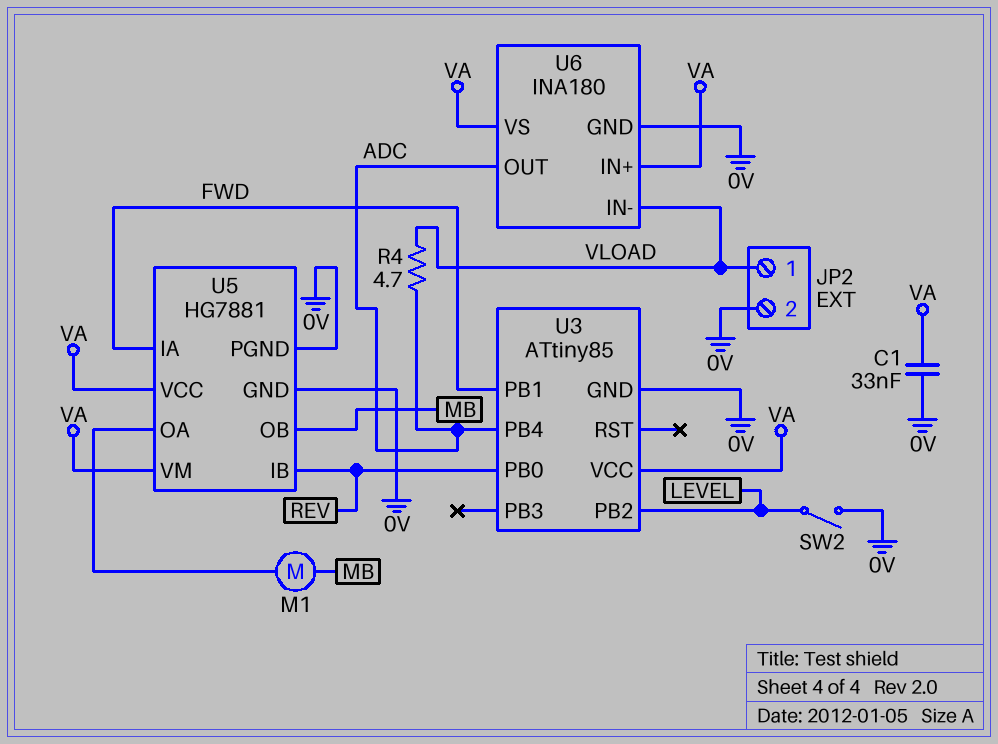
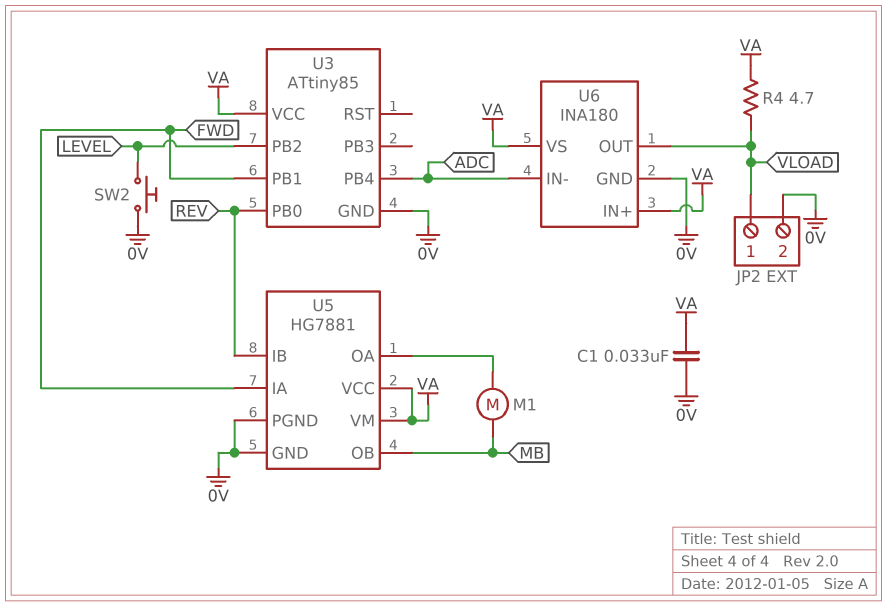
R4: 4.7 (ADC, VLOAD) -> 4.7 (VA, VLOAD)
SW2: switch (0V, LEVEL) -> button (0V, LEVEL)
U6 pin IN-: VLOAD -> ADC
U6 pin OUT: ADC -> VLOAD

